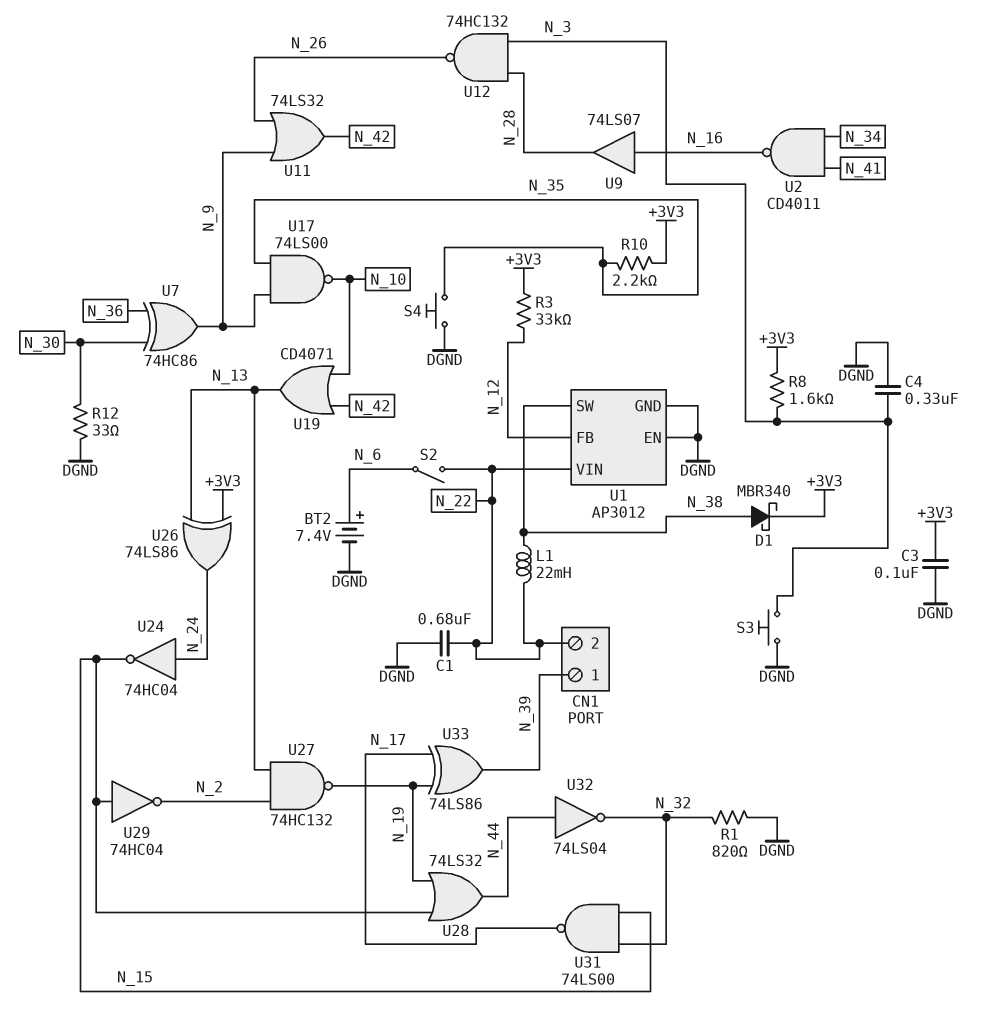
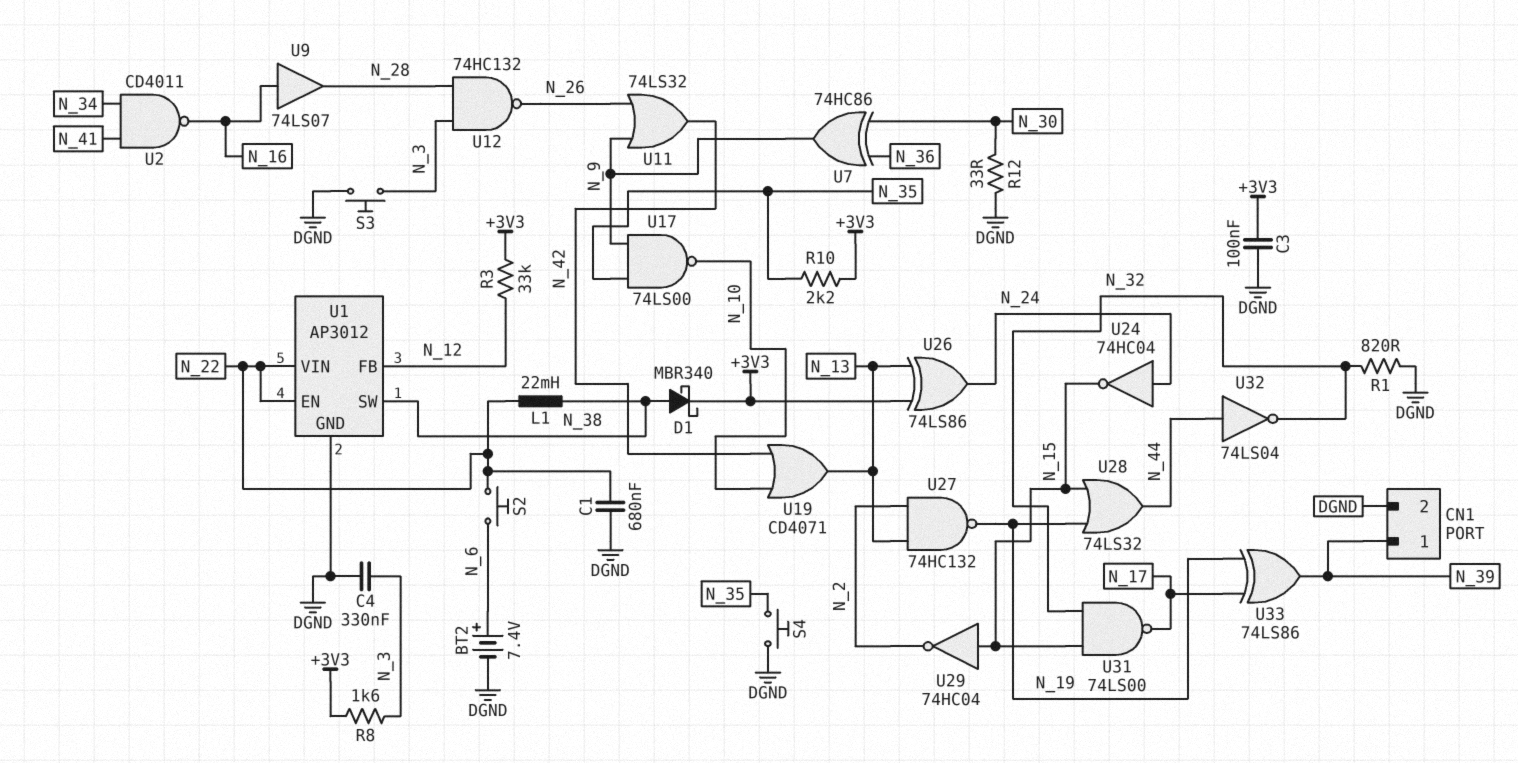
CN1 pin 2: N_22 -> DGND
S2: switch (N_6, N_22) -> button (N_6, N_22)
U1 pin EN: DGND -> N_22

